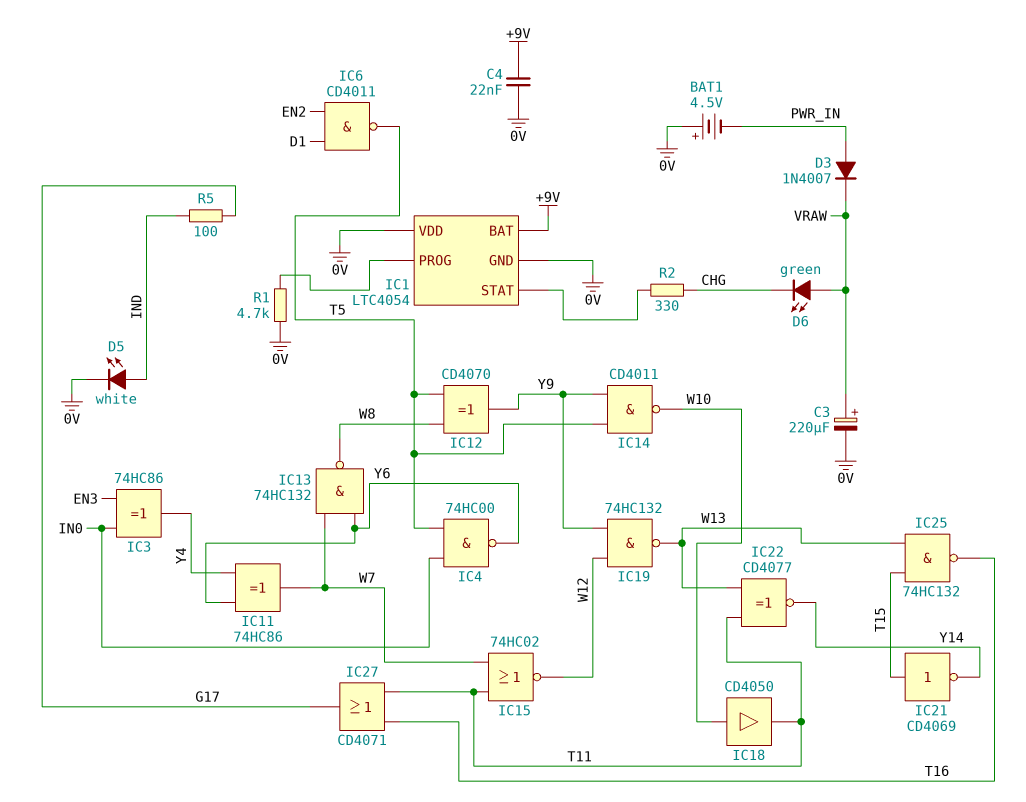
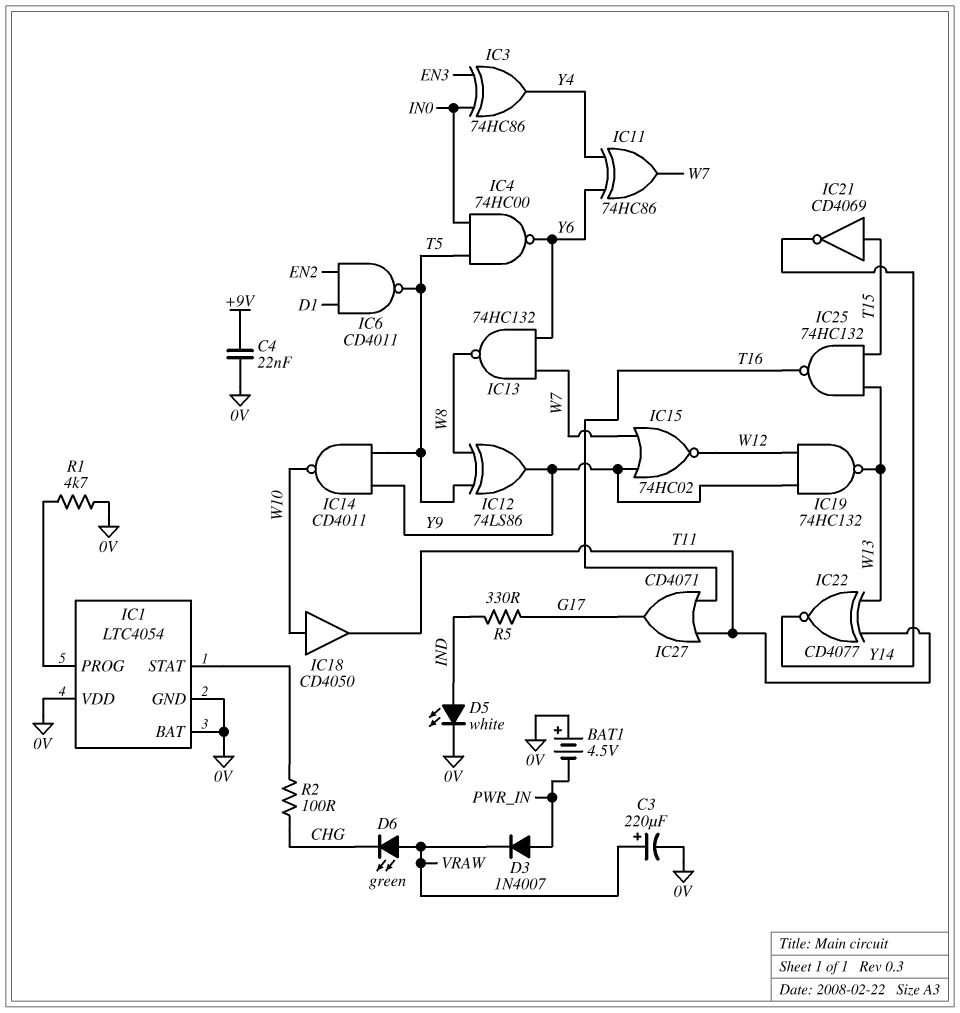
IC1 pin BAT: +9V -> 0V
IC12: XOR CD4070 (in T5, in W8, out Y9) -> XOR 74LS86 (in T5, in W8, out Y9)
IC15: NOR 74HC02 (in T11, in W7, out W12) -> NOR 74HC02 (in W7, in Y9, out W12)
R2: 330 (CHG, IC1/STAT) -> 100 (CHG, IC1/STAT)
R5: 100 (G17, IND) -> 330 (G17, IND)

